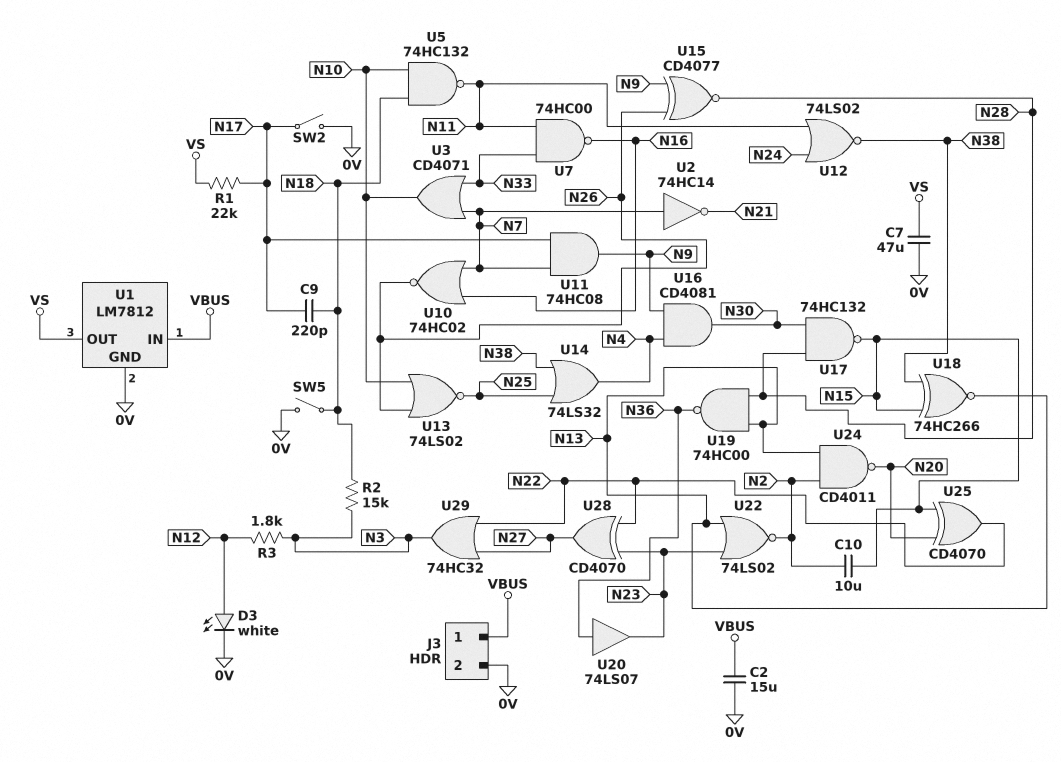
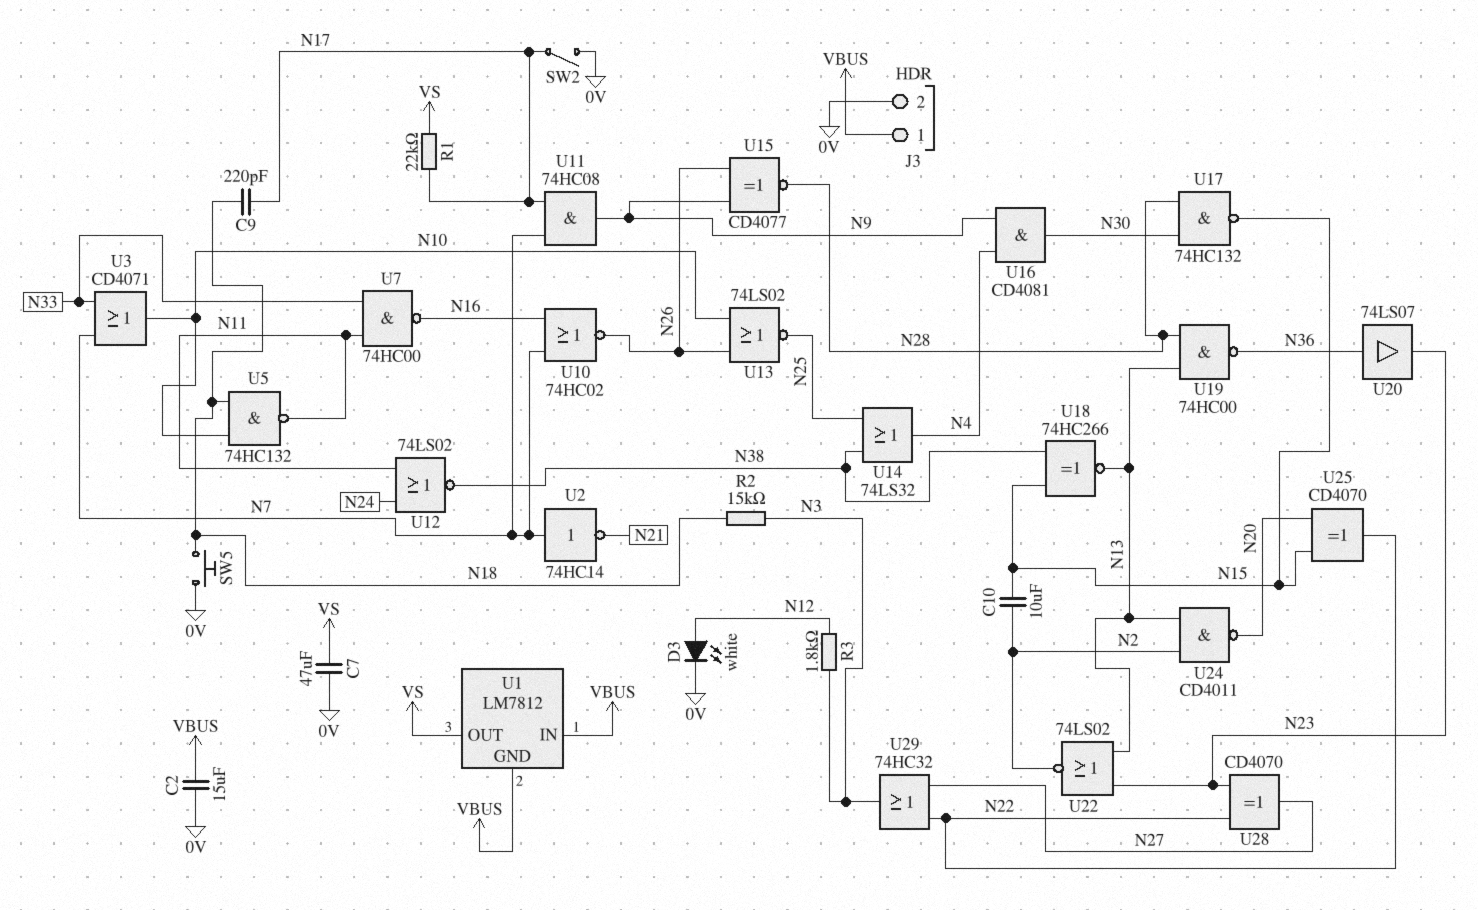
SW5: switch (0V, N18) -> button (0V, N18)
U1 pin GND: 0V -> VBUS

